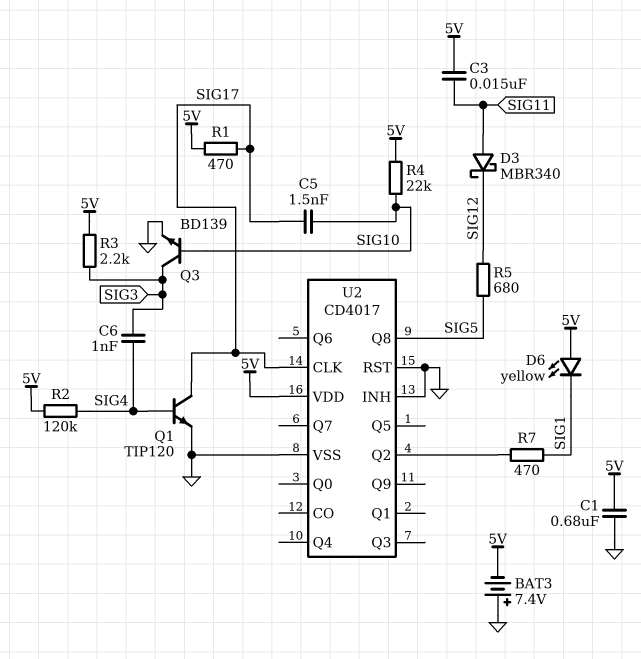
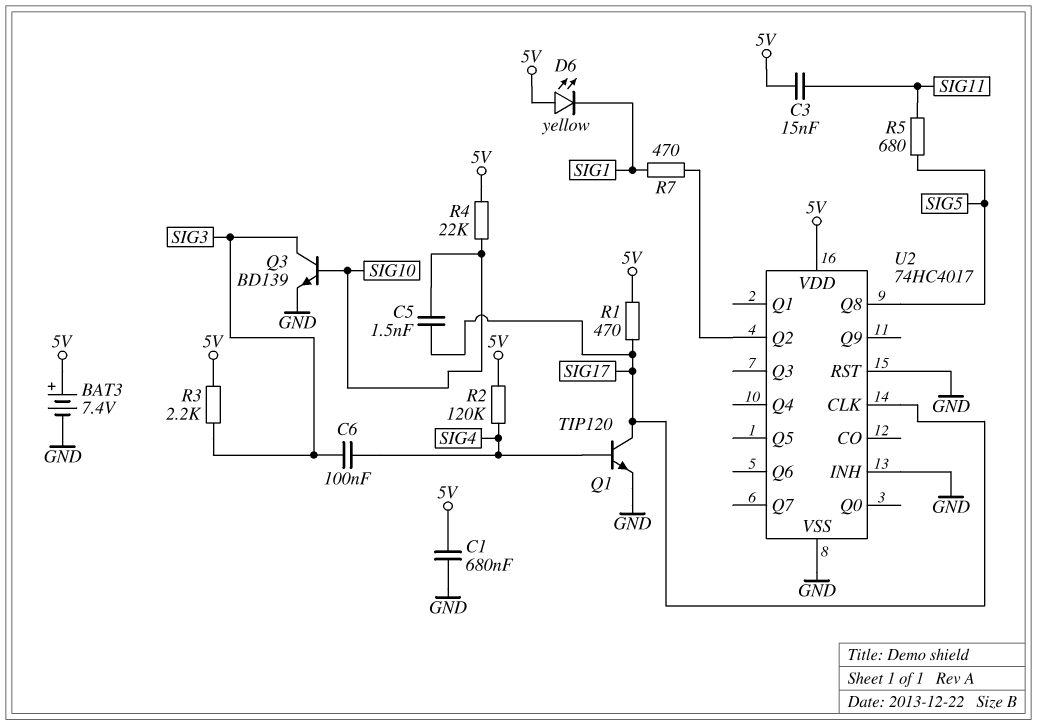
BAT3: 7.4V (plus GND, minus 5V) -> 7.4V (plus 5V, minus GND)
C6: 1nF (SIG3, SIG4) -> 100nF (SIG3, SIG4)
D3: schottky MBR340 (A SIG11, K SIG12) -> none
R5: 680 (SIG5, SIG12) -> 680 (SIG5, SIG11)
U2: CD4017 -> 74HC4017

